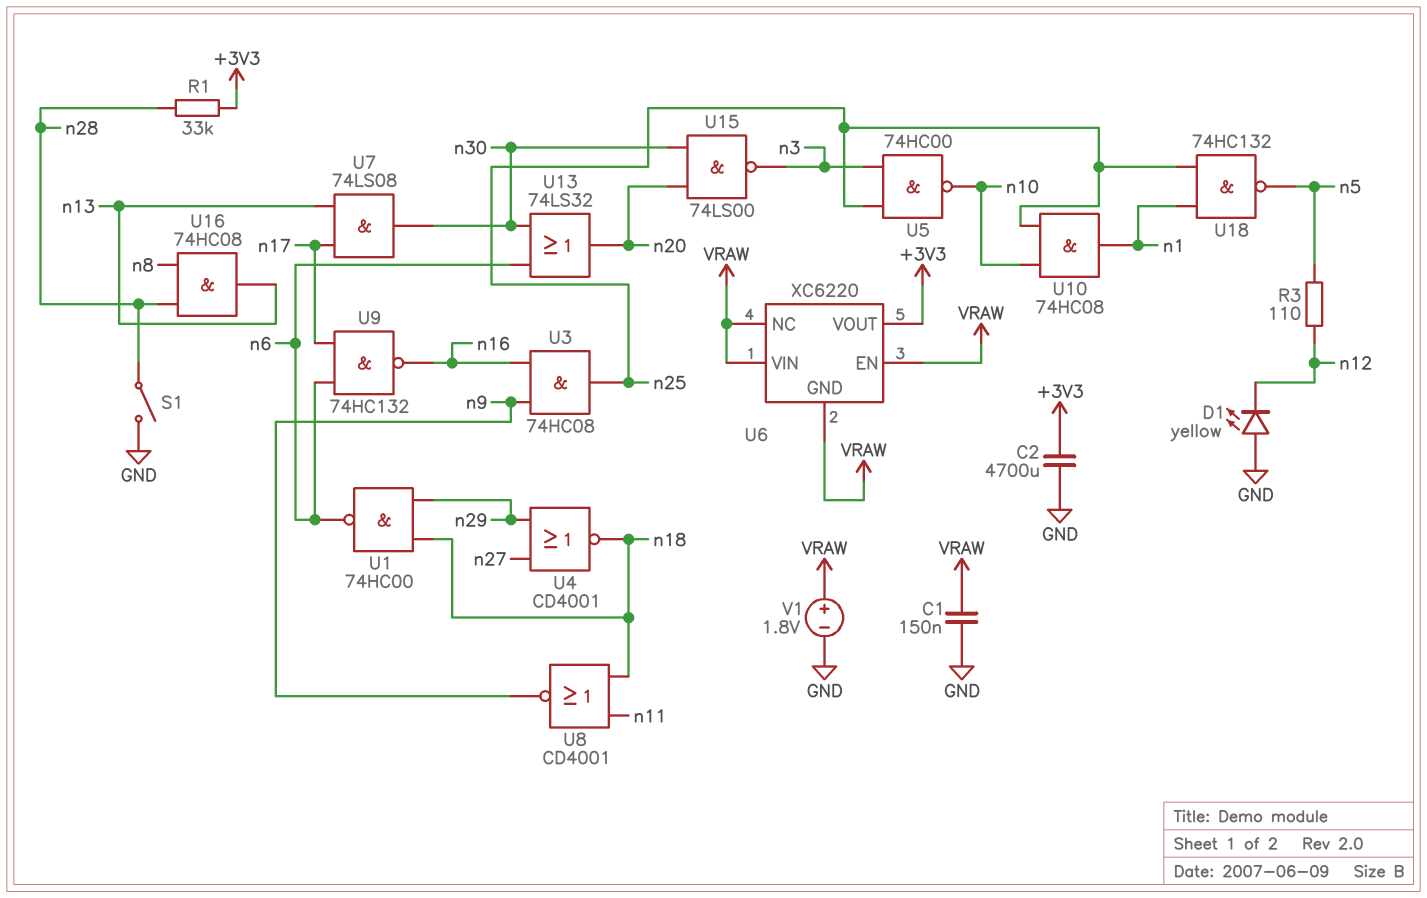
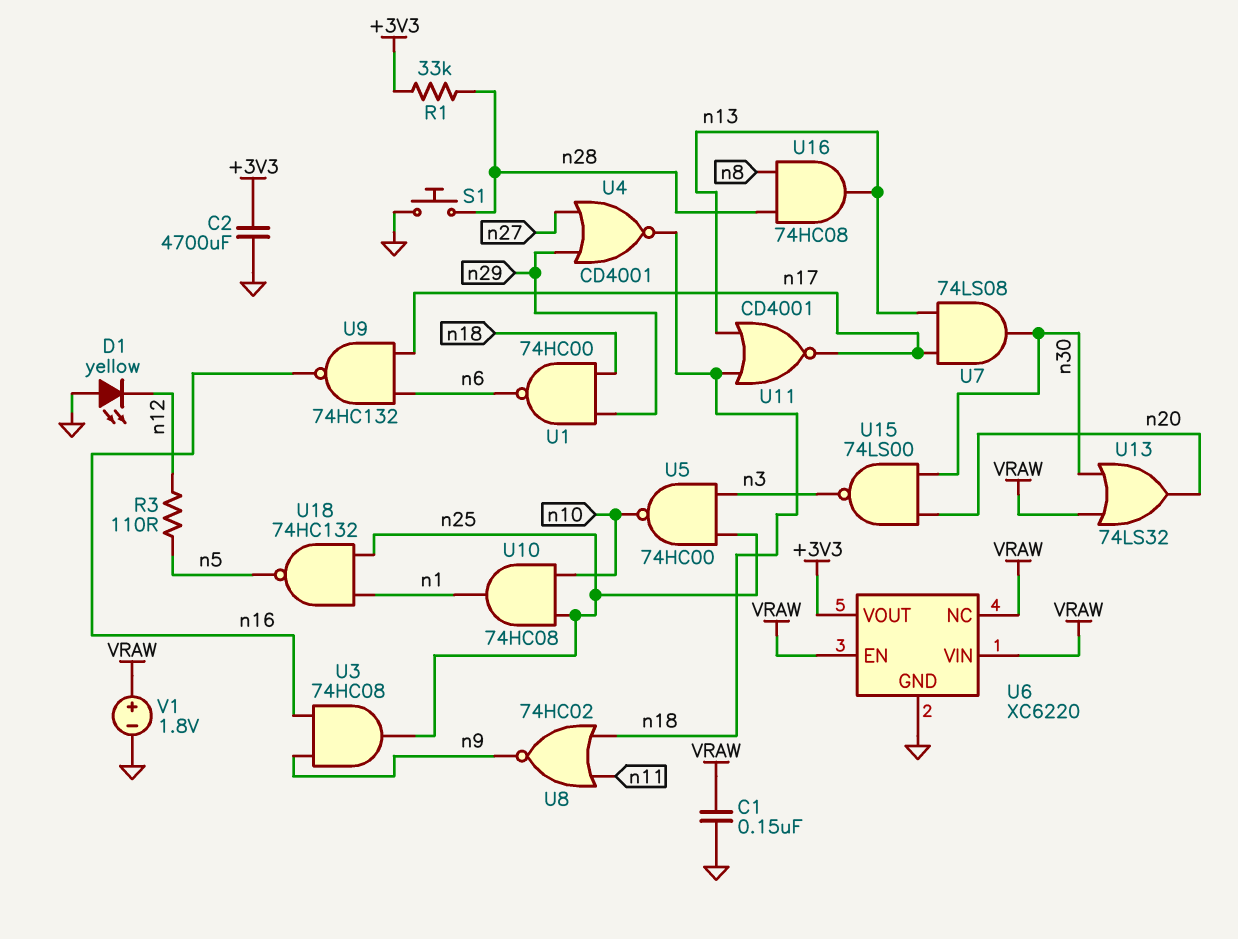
S1: switch (GND, n28) -> button (GND, n28)
U6 pin GND: VRAW -> GND
U8: NOR CD4001 (in n11, in n18, out n9) -> NOR 74HC02 (in n11, in n18, out n9)
U11: none -> NOR CD4001 (in n13, in n18, out n17)
U13: OR 74LS32 (in n6, in n30, out n20) -> OR 74LS32 (in VRAW, in n30, out n20)

